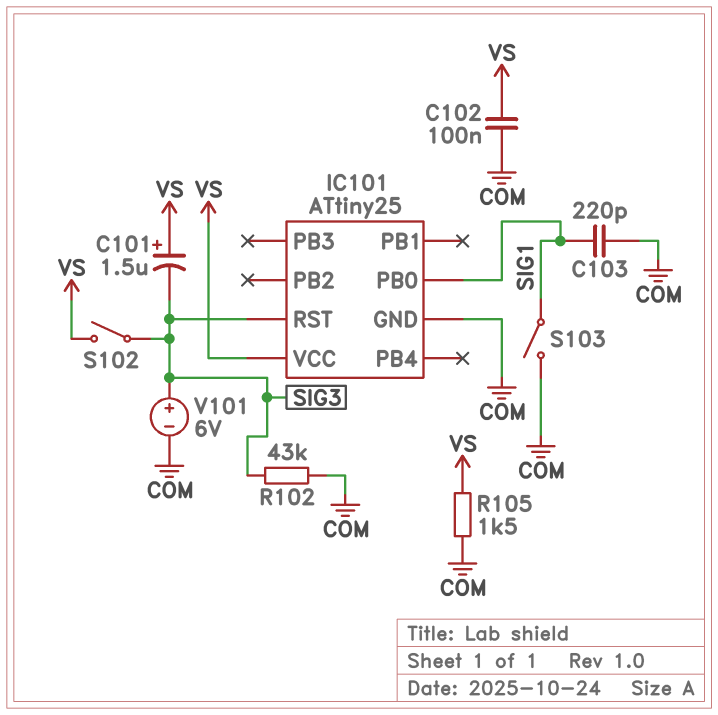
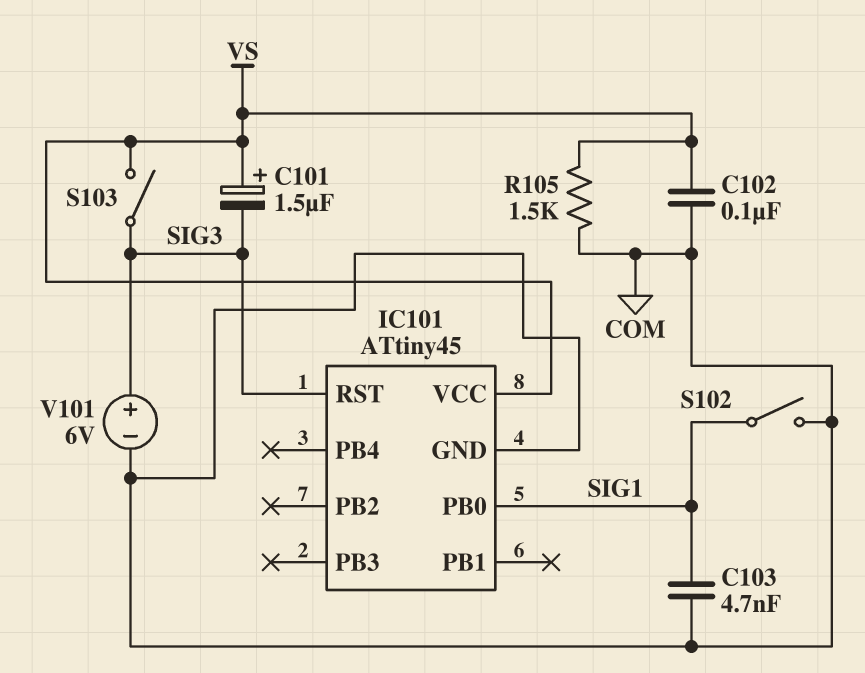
C103: 220pF (COM, SIG1) -> 4.7nF (COM, SIG1)
IC101: ATtiny25 -> ATtiny45
R102: 43k (COM, SIG3) -> none
S102: switch (SIG3, VS) -> switch (COM, SIG1)
S103: switch (COM, SIG1) -> switch (SIG3, VS)

